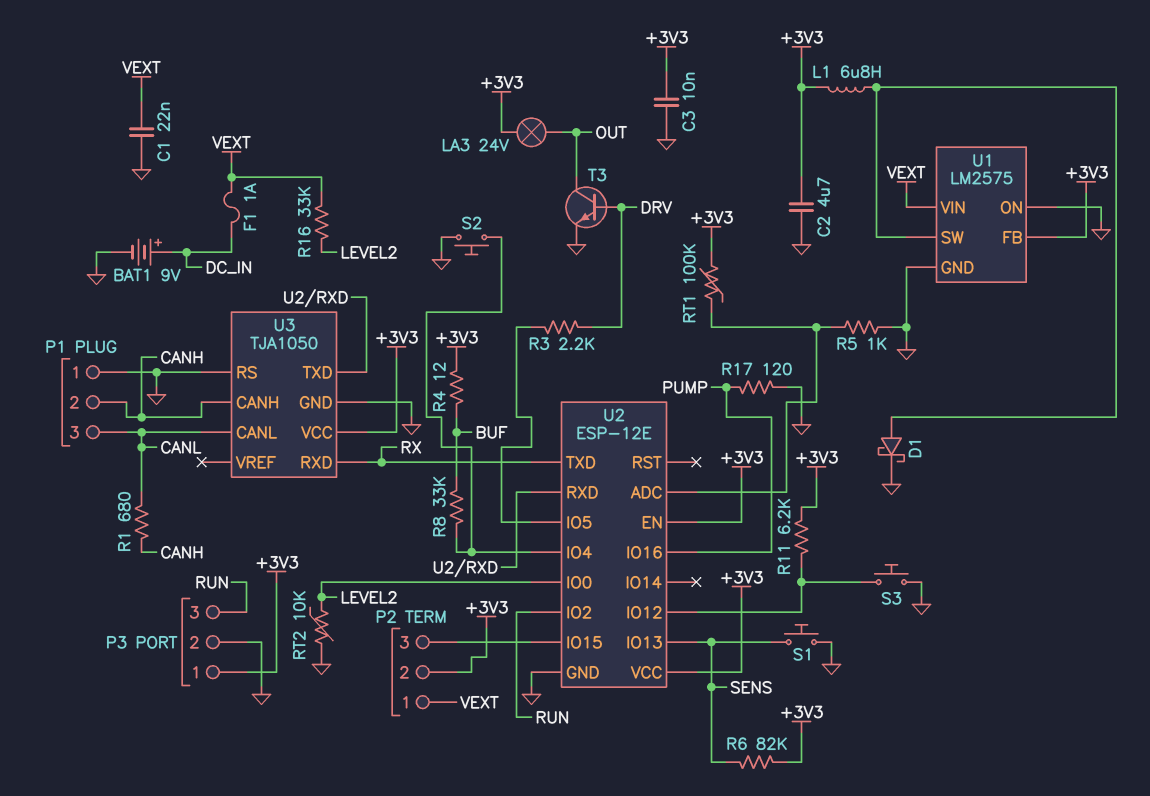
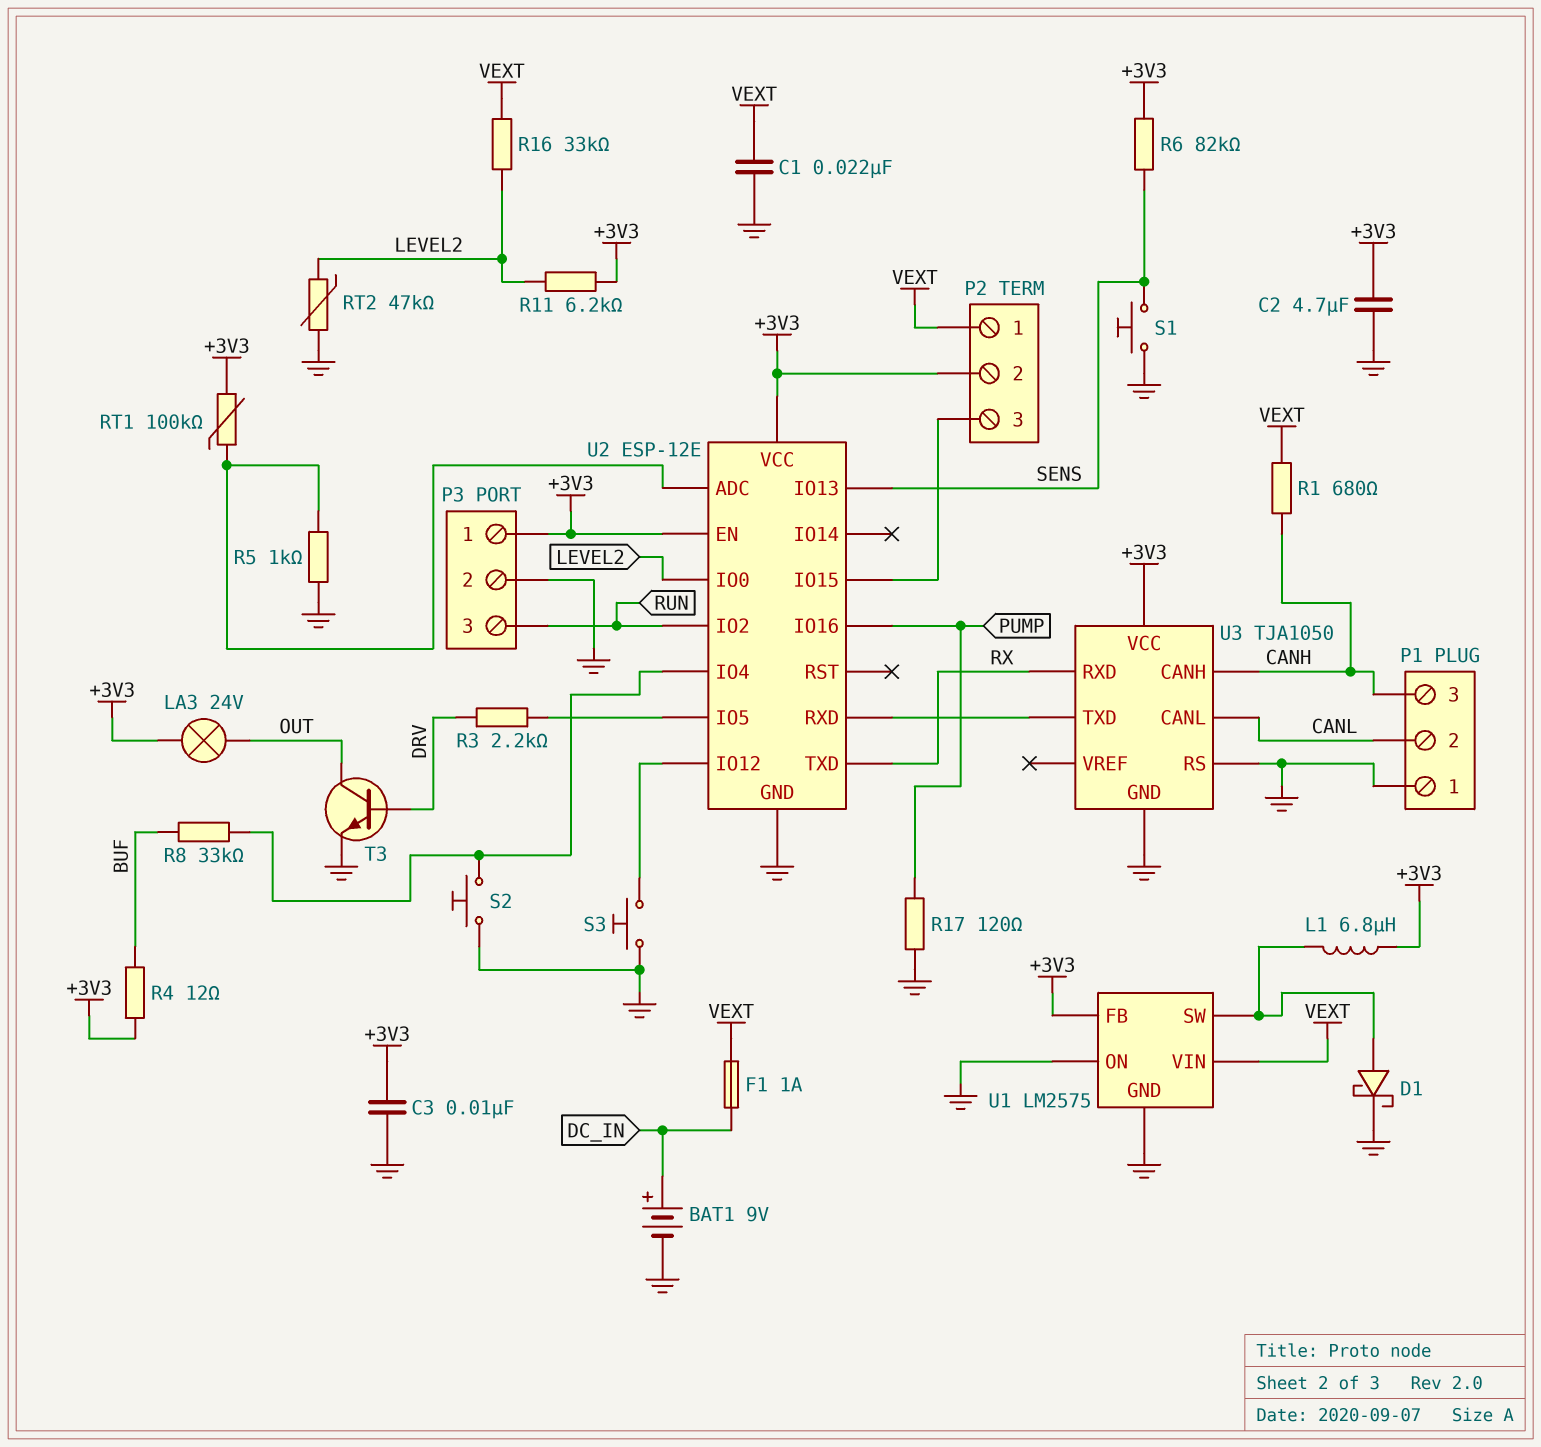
P1 pin 2: CANH -> CANL
P1 pin 3: CANL -> CANH
R1: 680 (CANH, CANL) -> 680 (CANH, VEXT)
R11: 6.2k (+3V3, U2/IO12) -> 6.2k (+3V3, LEVEL2)
RT2: 10k (GND, LEVEL2) -> 47k (GND, LEVEL2)

